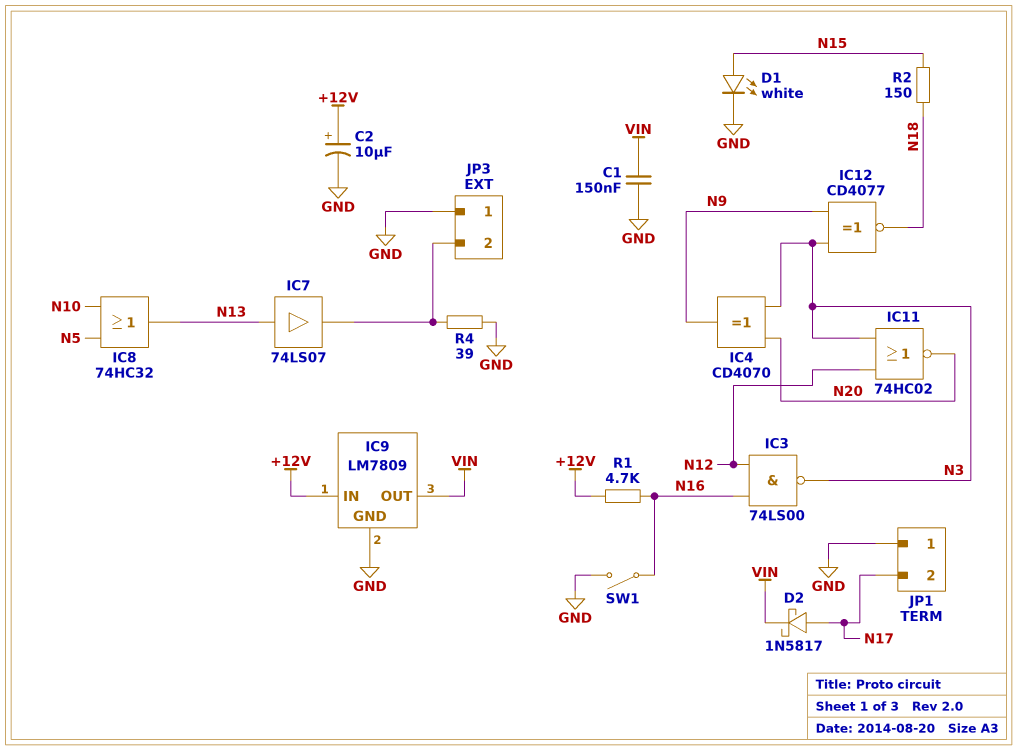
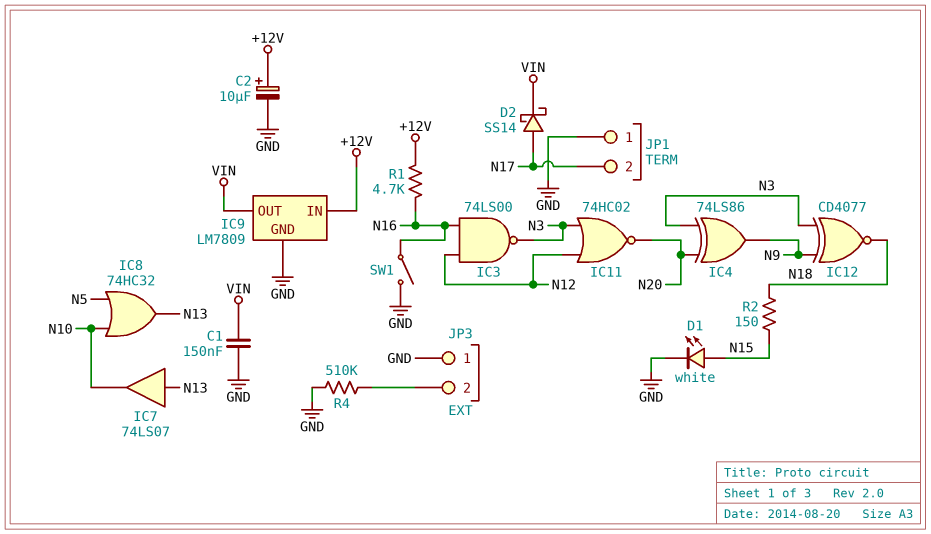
D2: schottky 1N5817 (A N17, K VIN) -> schottky SS14 (A N17, K VIN)
IC4: XOR CD4070 (in N3, in N20, out N9) -> XOR 74LS86 (in N3, in N20, out N9)
IC7: buffer 74LS07 (in N13, out JP3/2) -> buffer 74LS07 (in N13, out N10)
R4: 39 (GND, JP3/2) -> 510k (GND, JP3/2)

